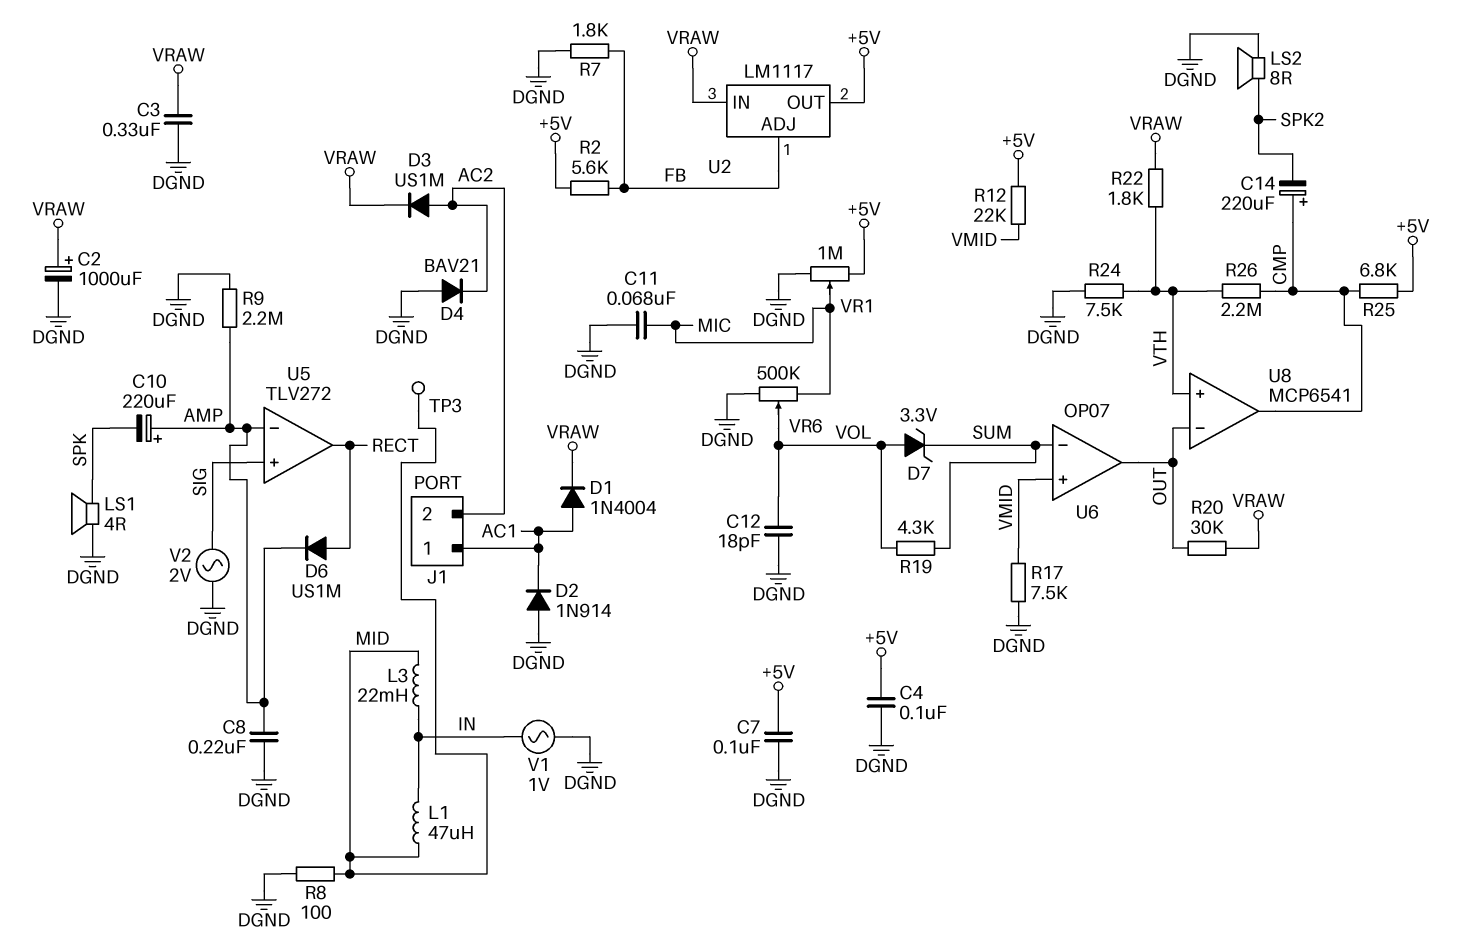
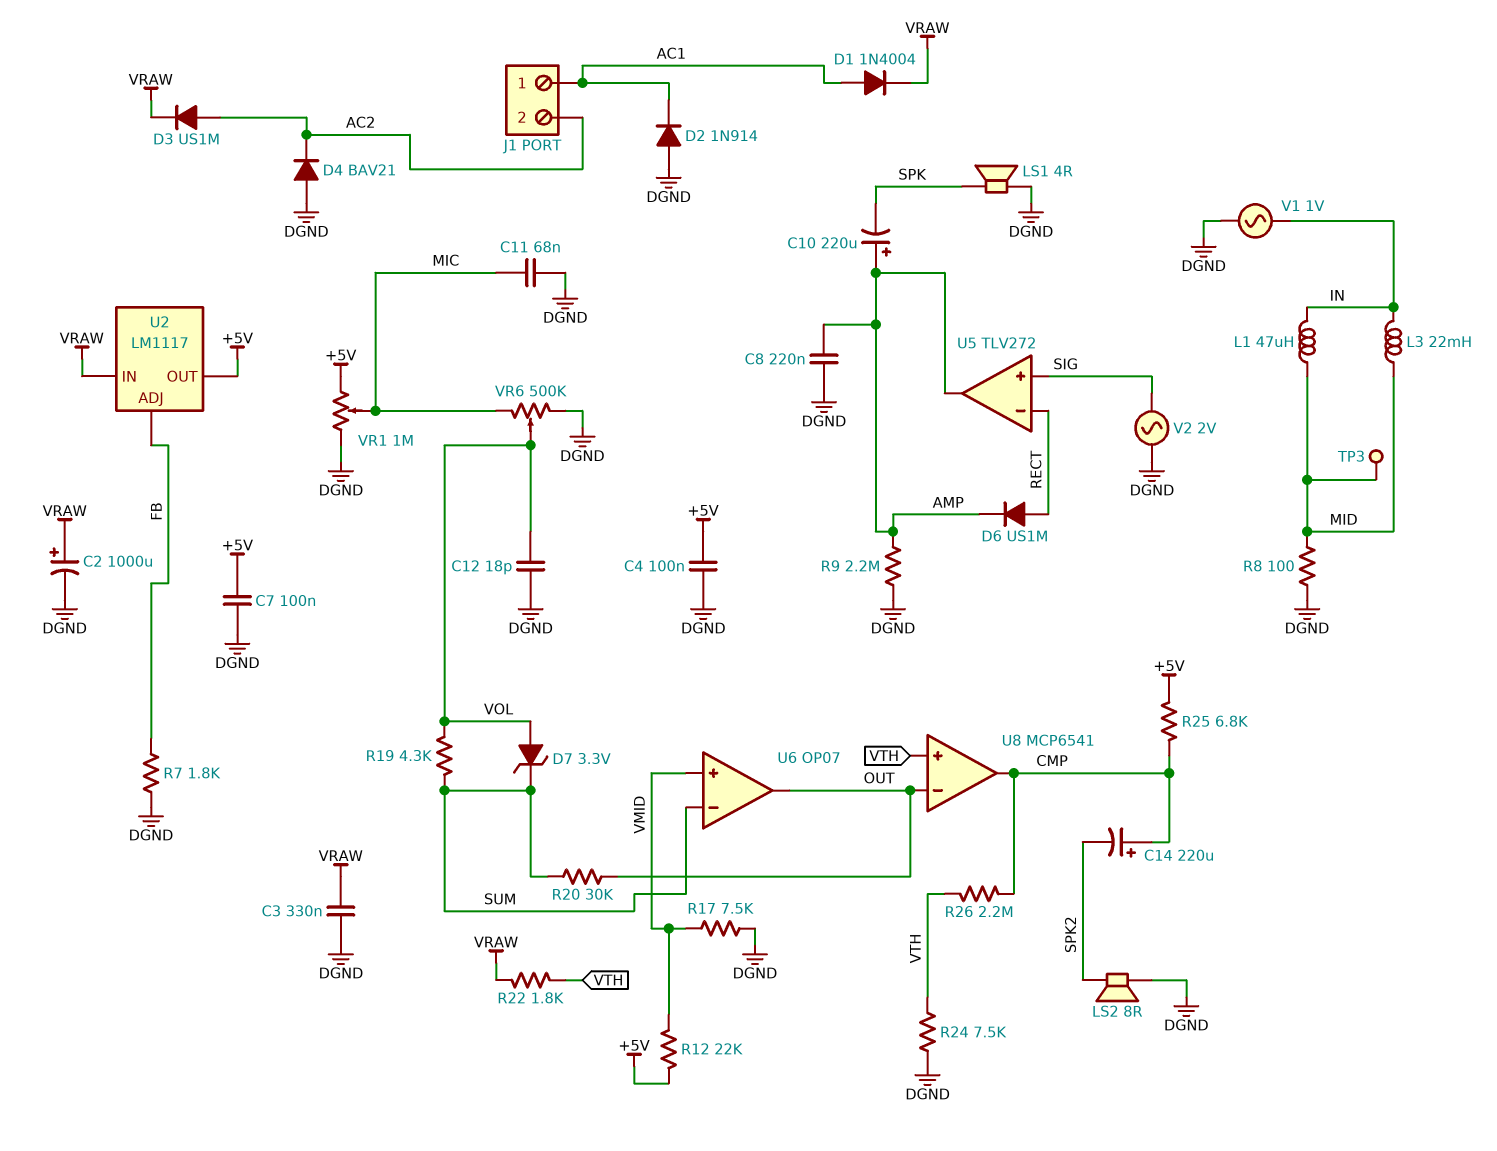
R2: 5.6k (+5V, FB) -> none
R20: 30k (OUT, VRAW) -> 30k (OUT, SUM)
U5 pin in-: AMP -> RECT
U5 pin out: RECT -> AMP

